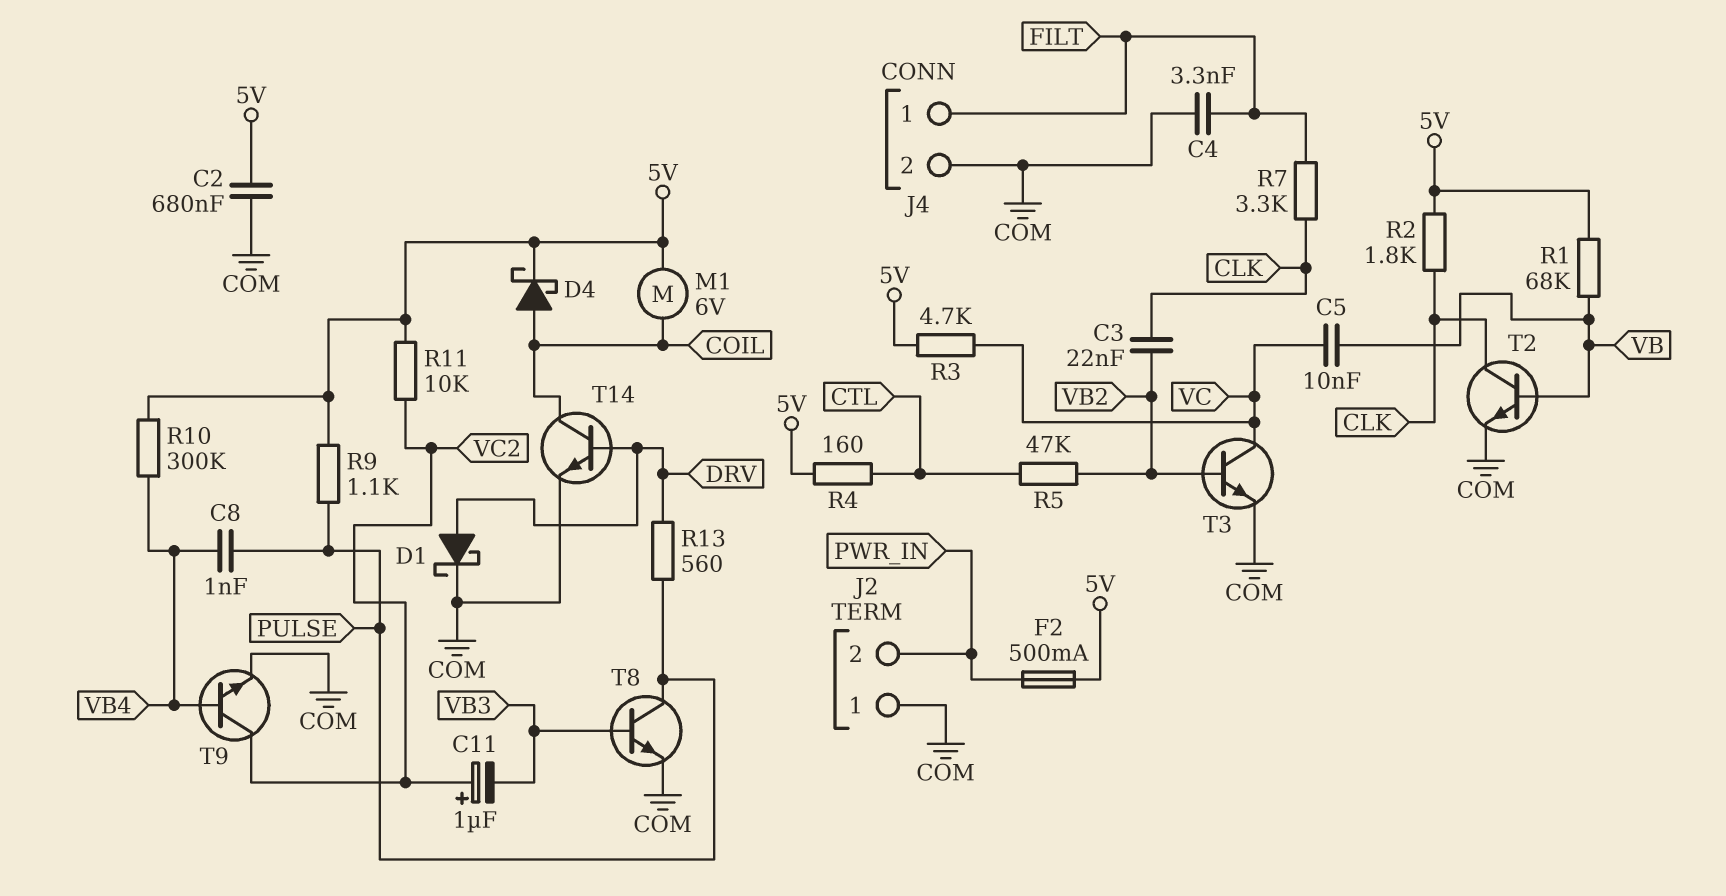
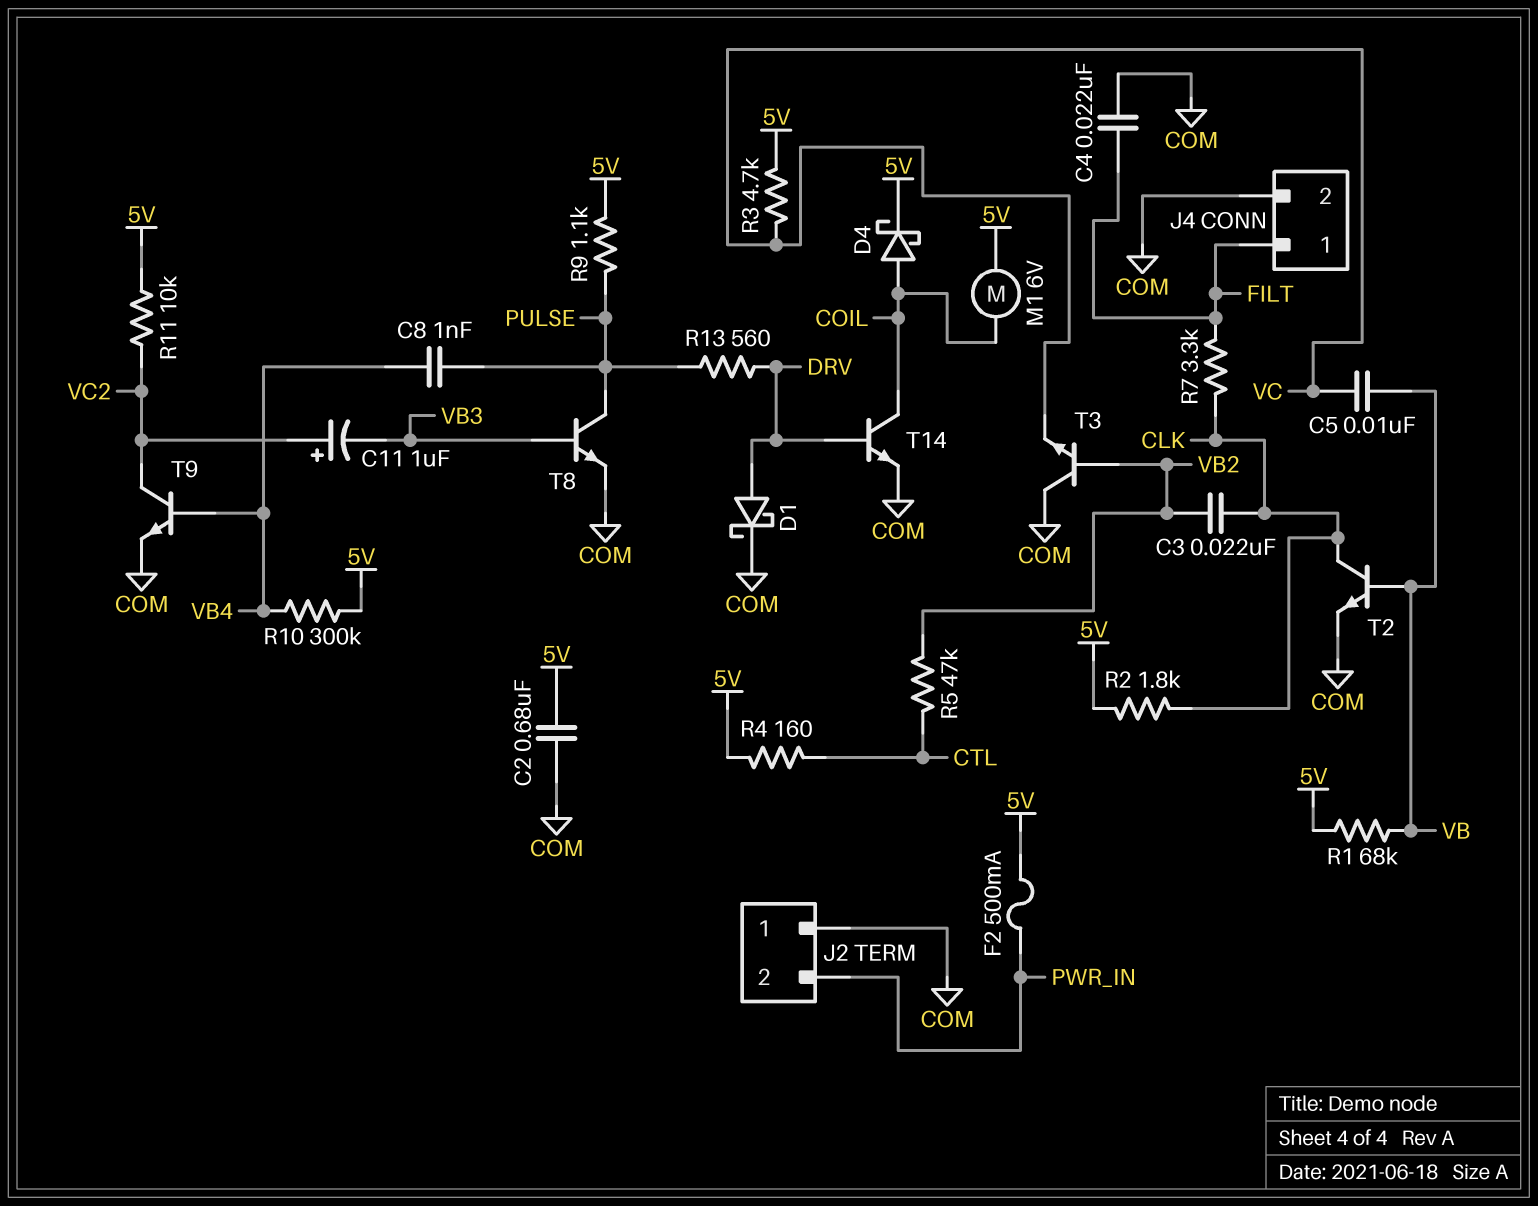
C4: 3.3nF (COM, FILT) -> 22nF (COM, FILT)
T3: NPN (B VB2, C VC, E COM) -> NPN (B VB2, C COM, E VC)

